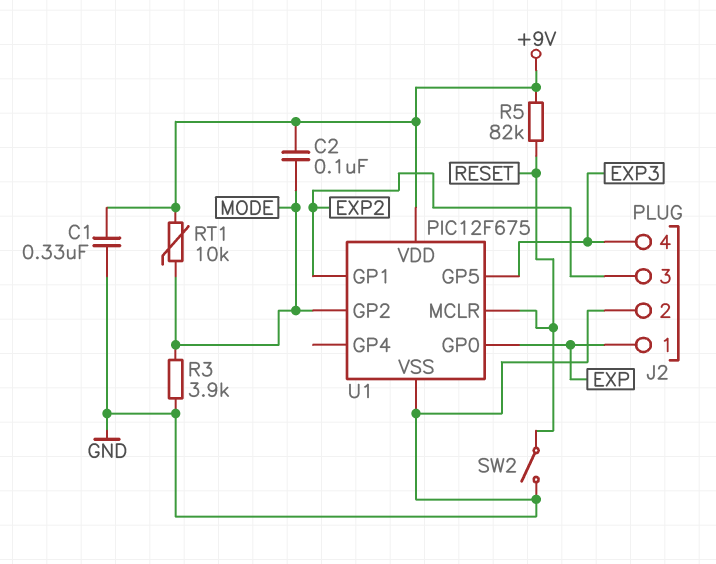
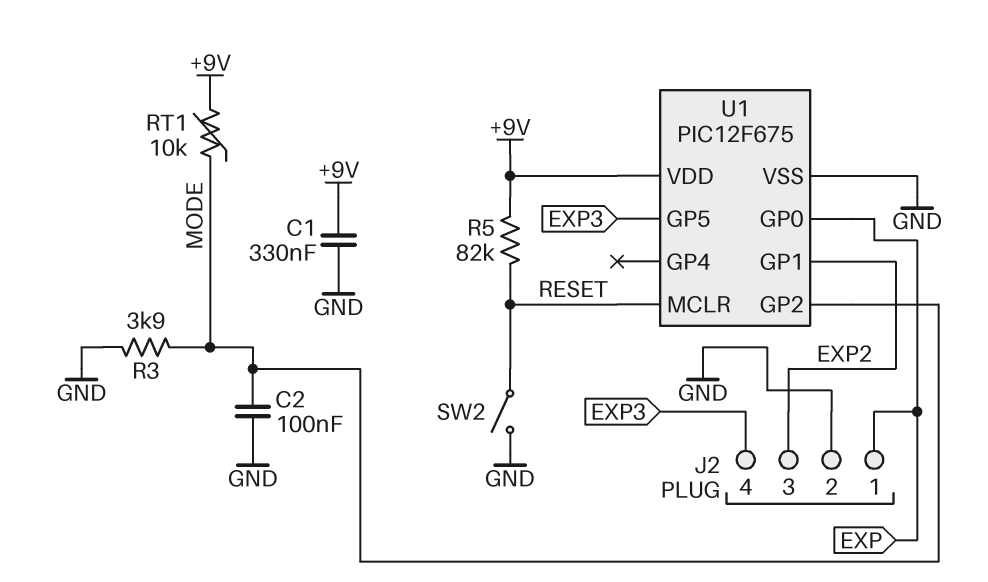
C2: 100nF (+9V, MODE) -> 100nF (GND, MODE)

